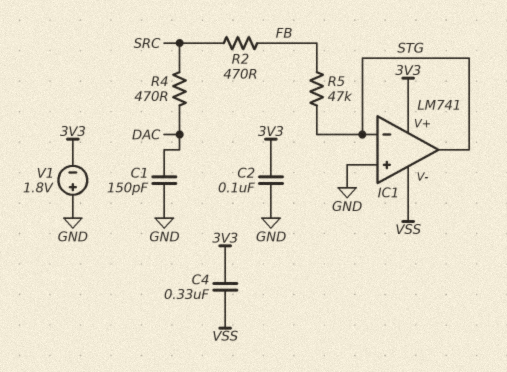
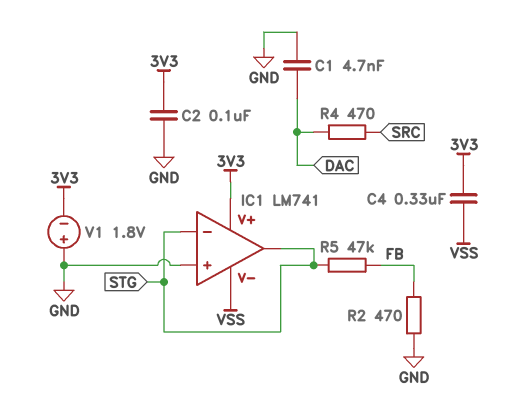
C1: 150pF (DAC, GND) -> 4.7nF (DAC, GND)
R2: 470 (FB, SRC) -> 470 (FB, GND)

